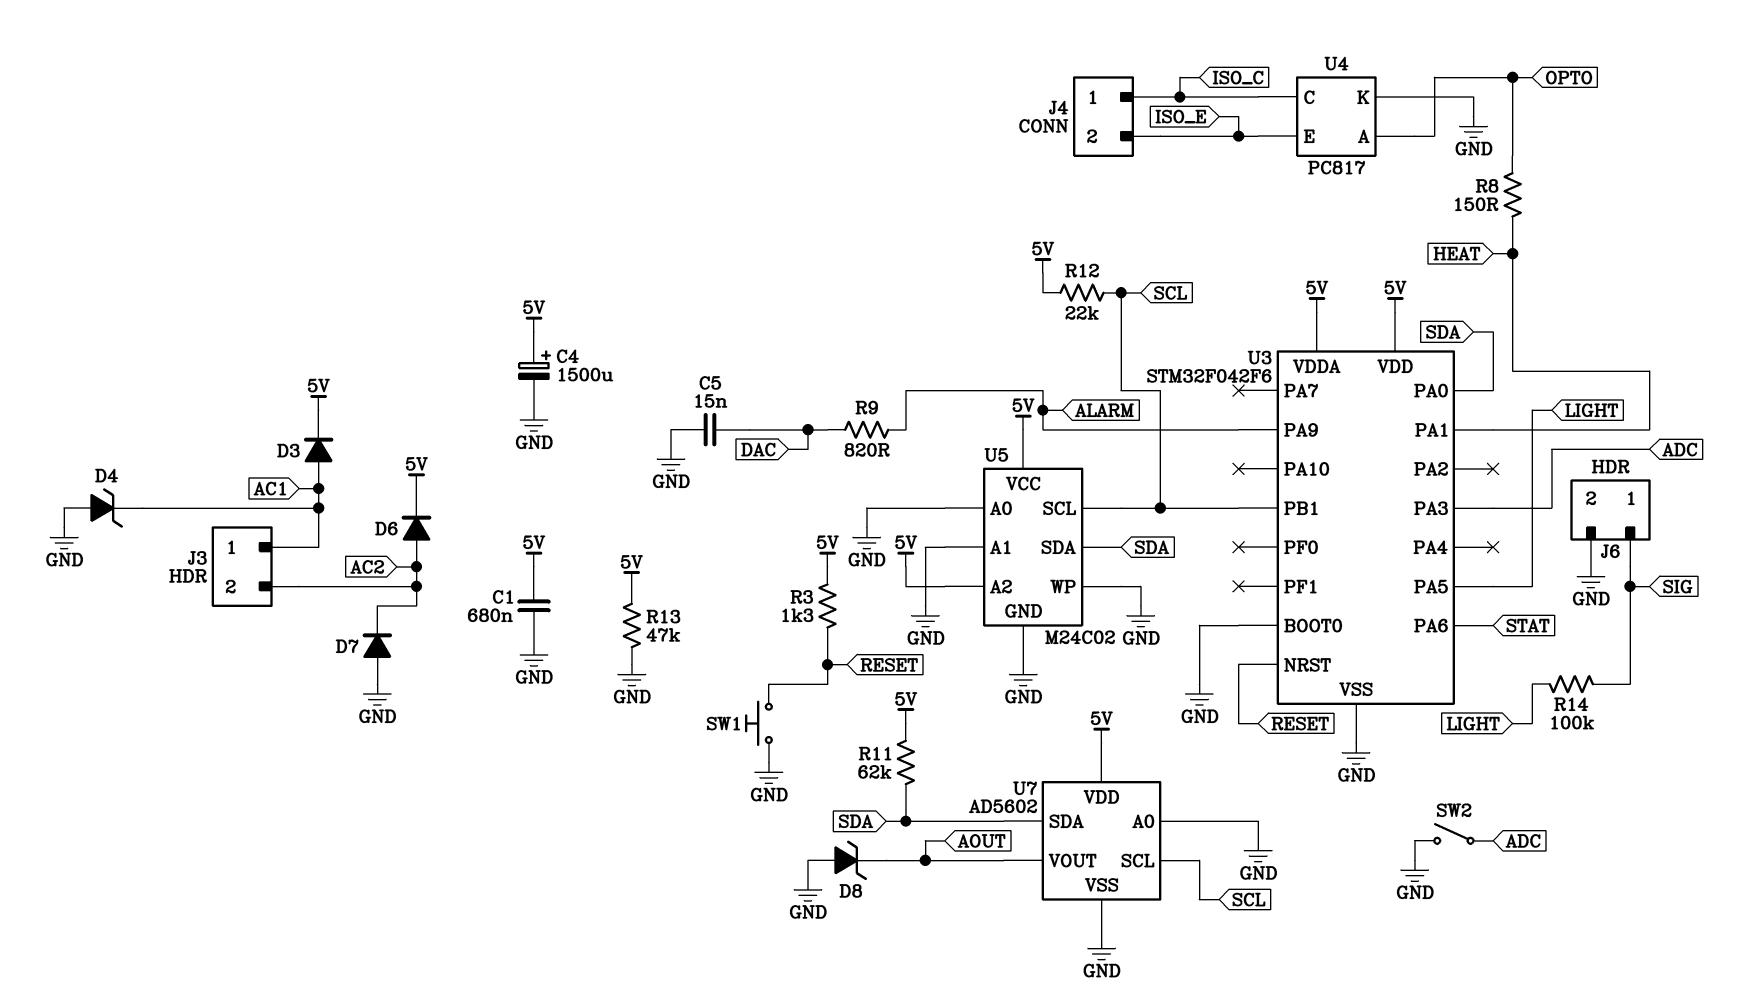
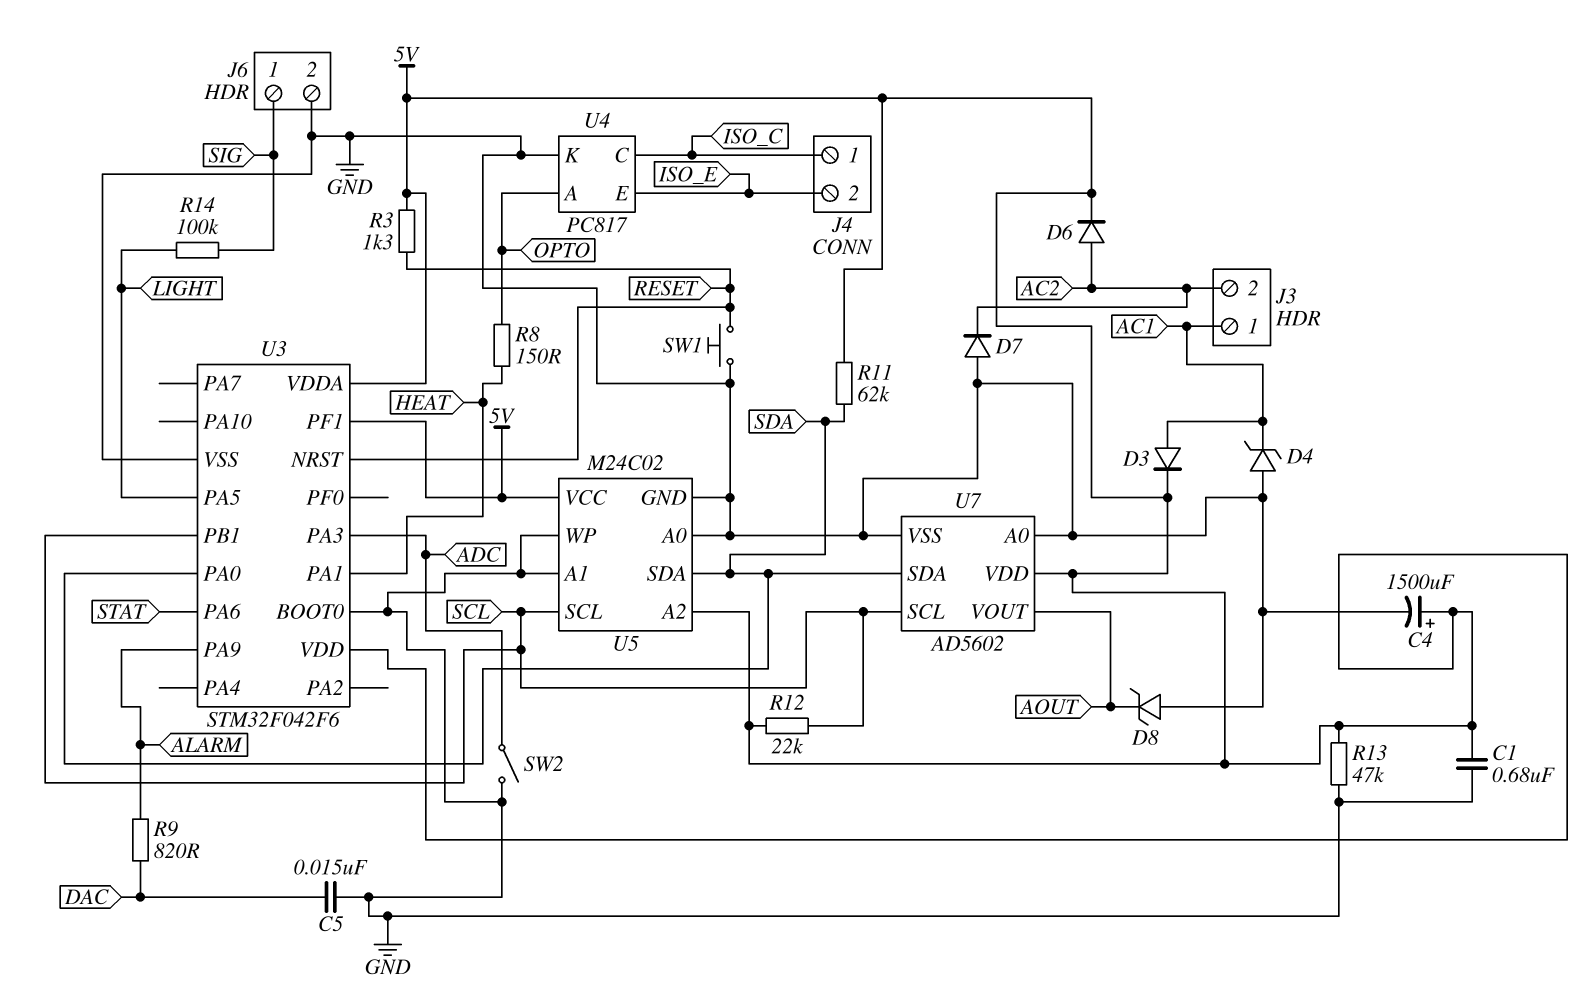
U3 pin PF1: none -> 5V

